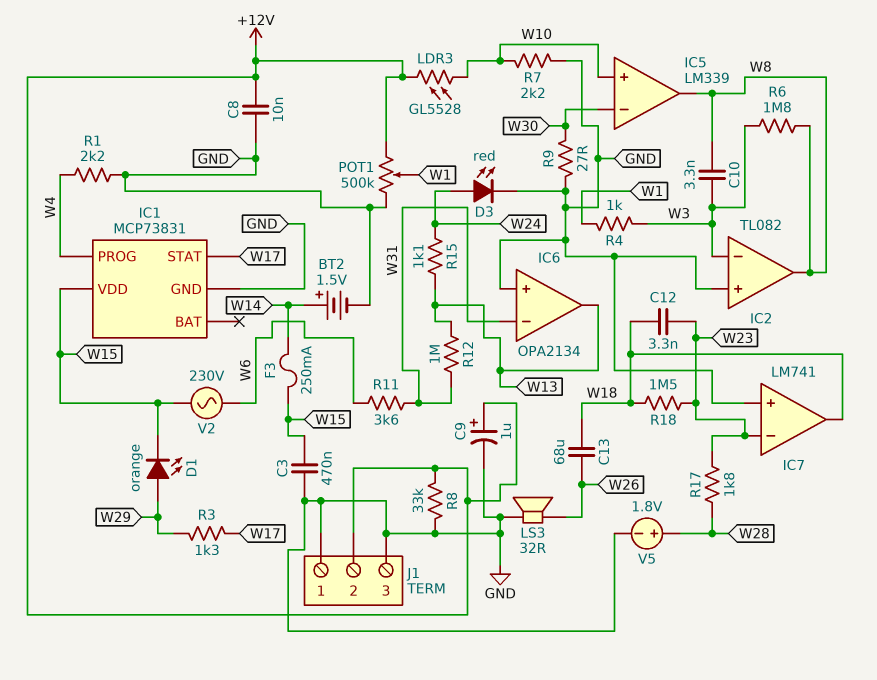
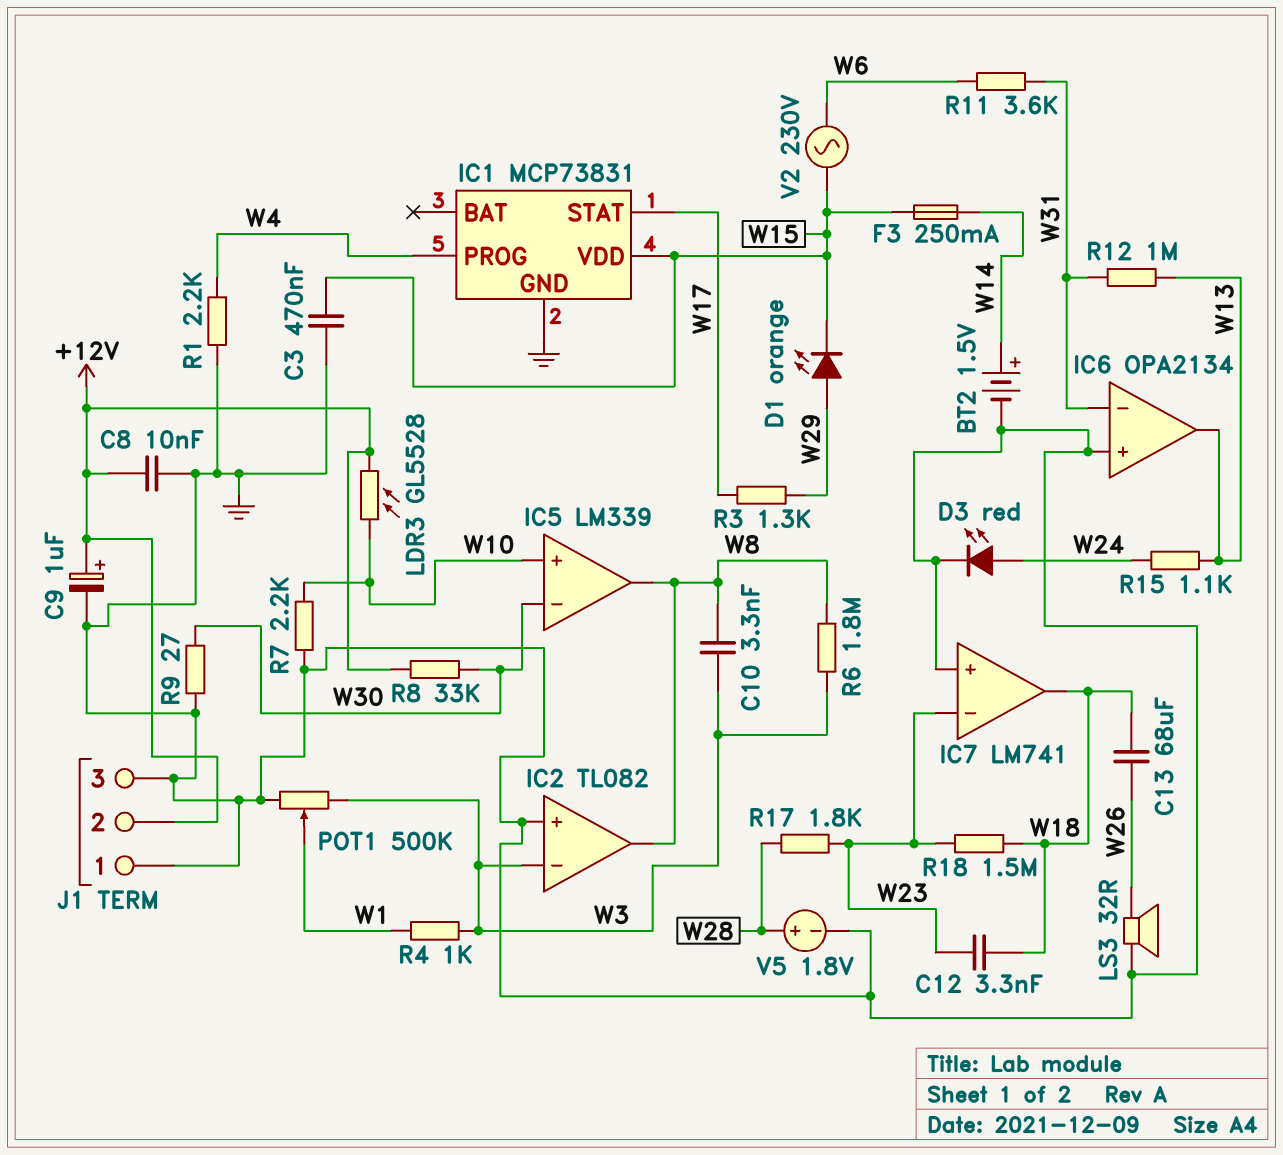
POT1: 500k (+12V, GND, wiper W1) -> 500k (GND, W3, wiper W1)
R8: 33k (+12V, GND) -> 33k (+12V, W30)

